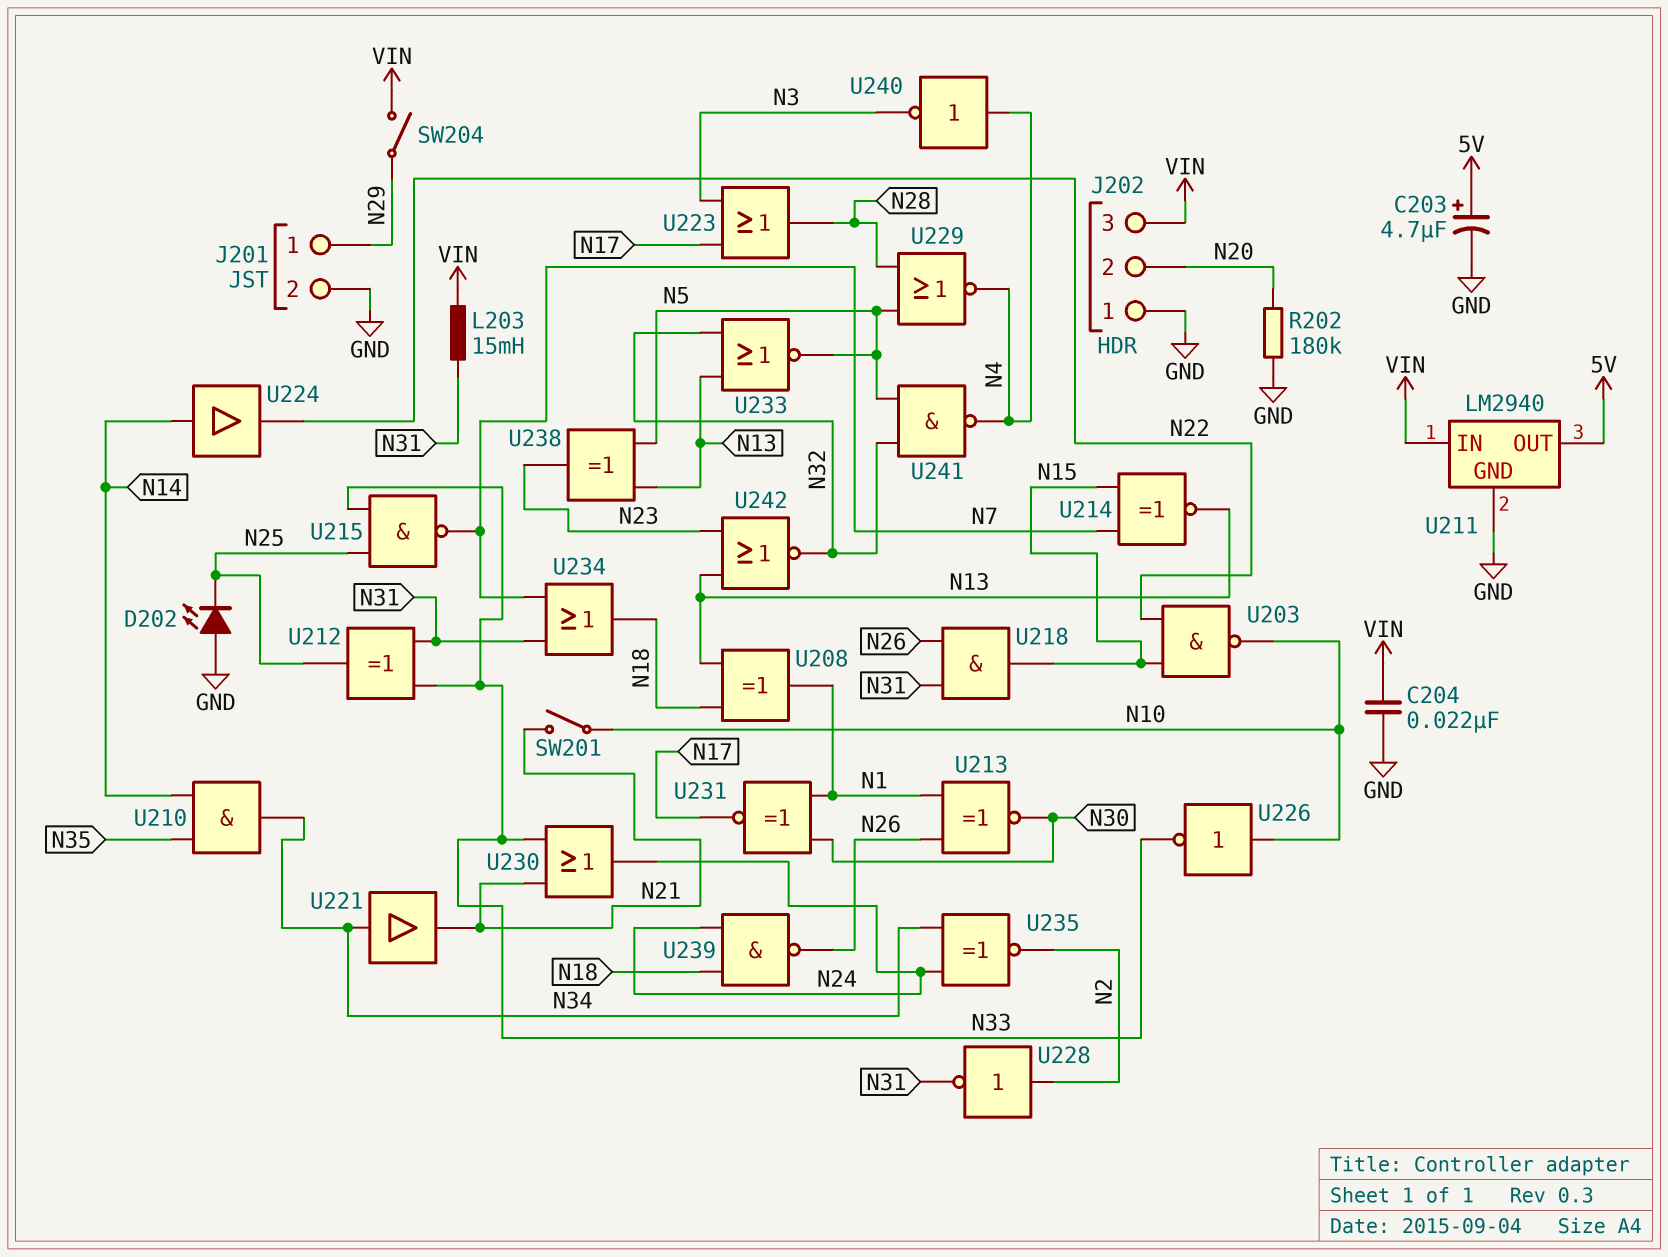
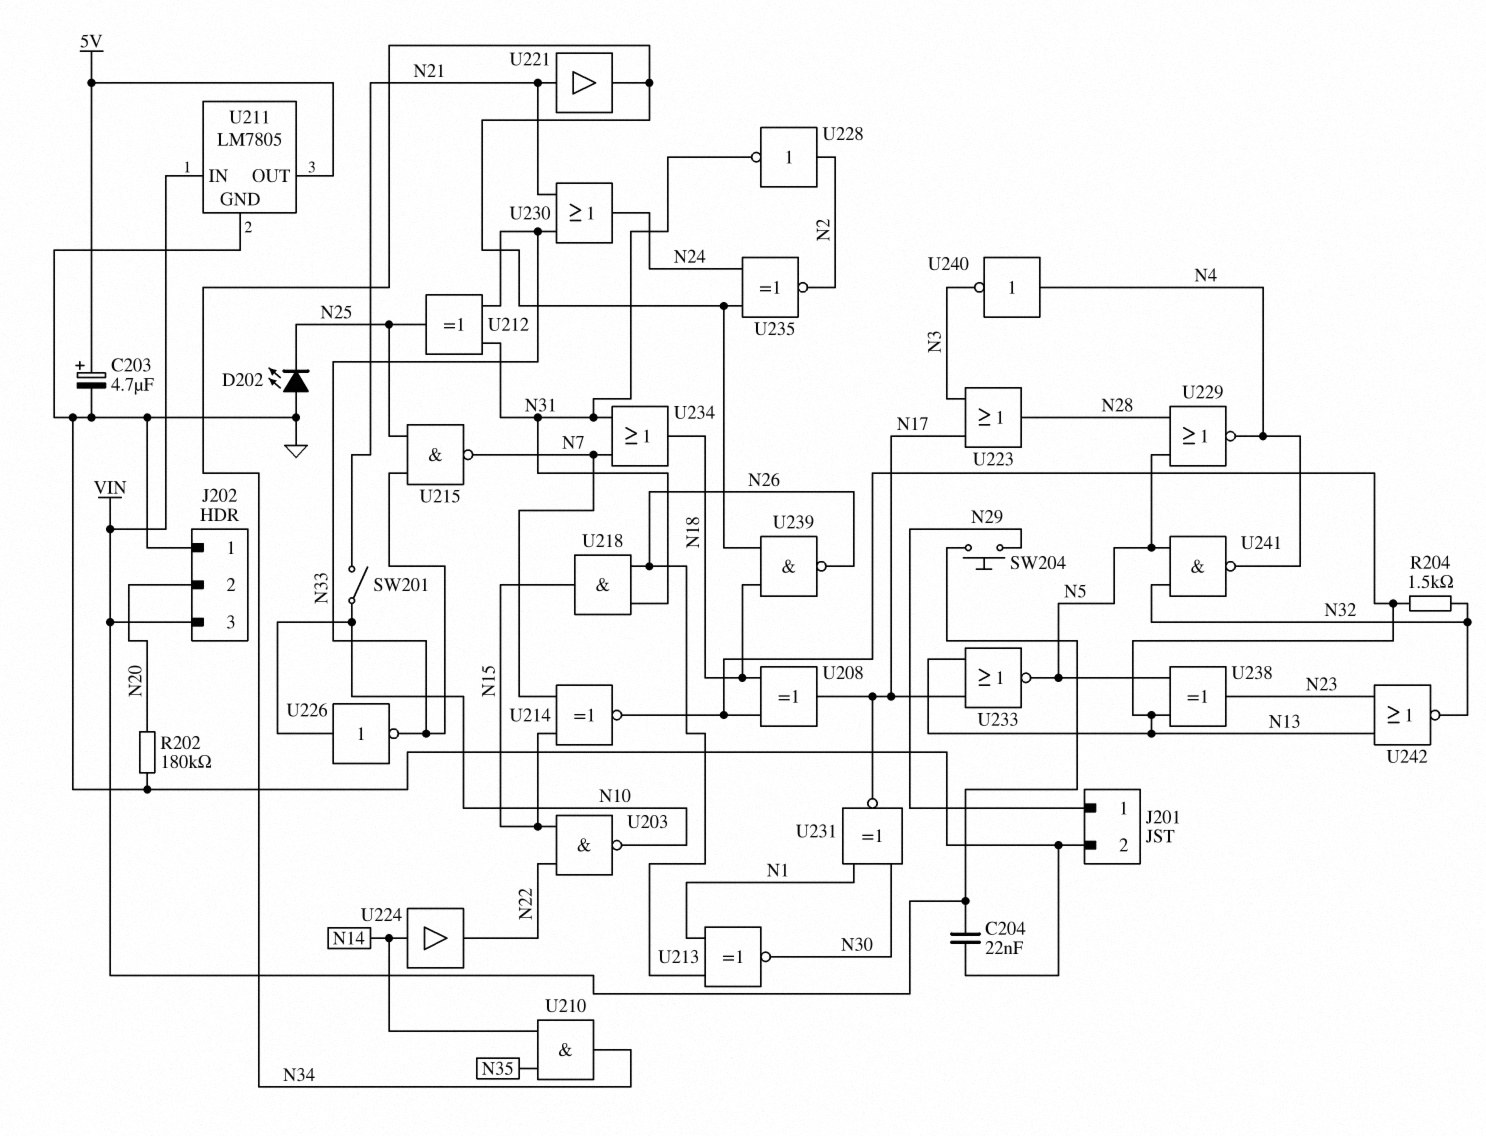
L203: 15mH (N31, VIN) -> none
R204: none -> 1.5k (N13, N32)
SW204: switch (N29, VIN) -> button (N29, VIN)
U208: XOR (in N13, in N18, out N1) -> XOR (in N13, in N18, out N17)
U211: LM2940 -> LM7805
U221: buffer (in N34, out N21) -> buffer (in N21, out N34)
U233: NOR (in N13, in N32, out N5) -> NOR (in N13, in N17, out N5)
U239: NAND (in N18, in N24, out N26) -> NAND (in N18, in N34, out N26)

